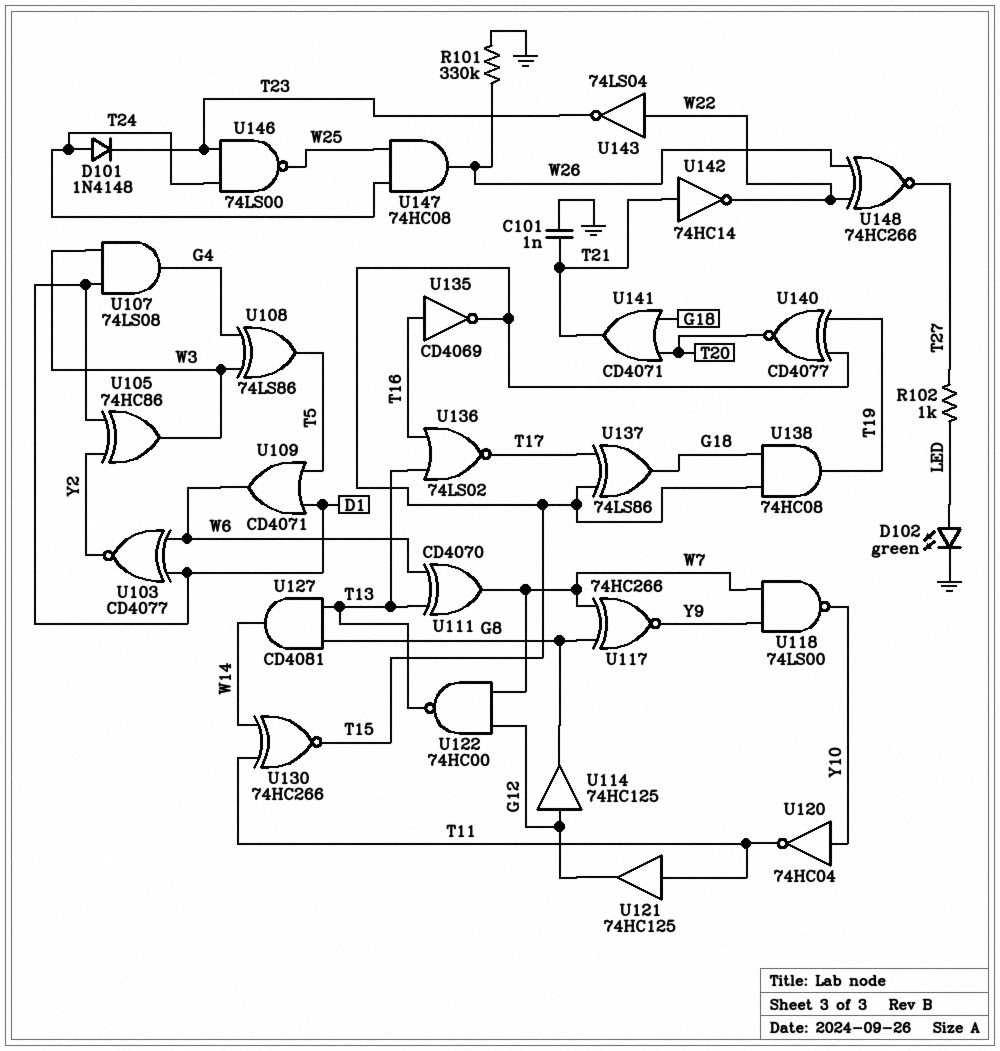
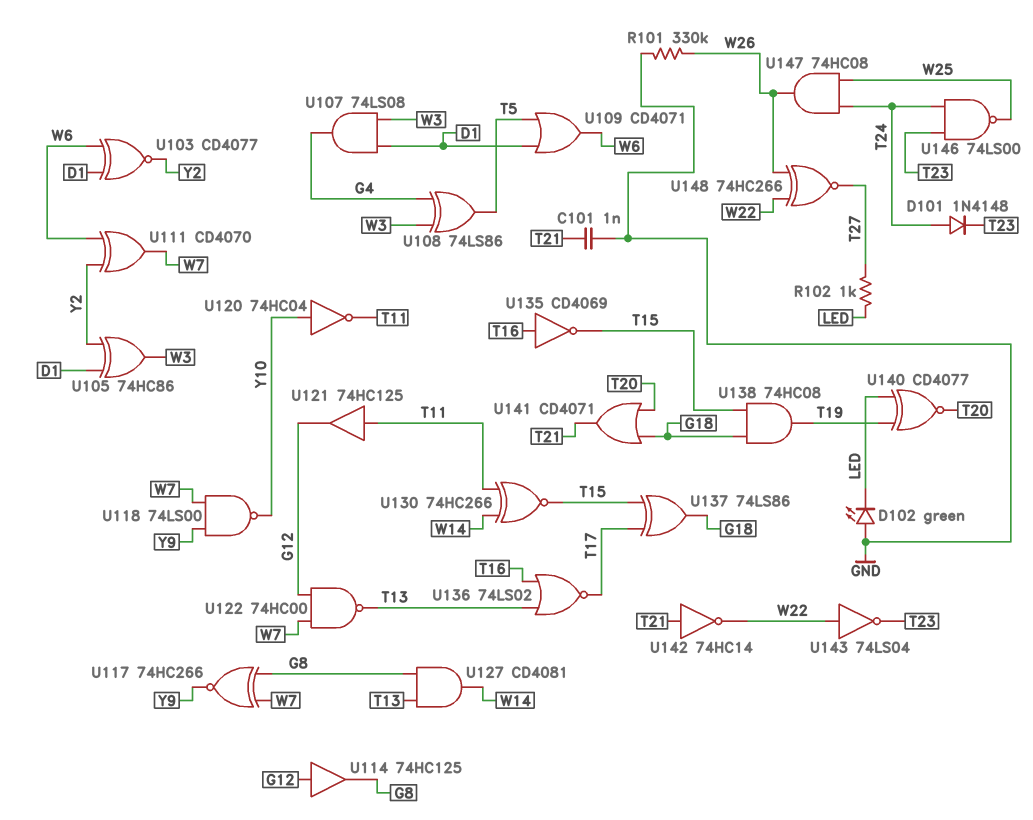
D102: LED green (A LED, K GND) -> LED green (A GND, K LED)
U111: XOR CD4070 (in T13, in W6, out W7) -> XOR CD4070 (in W6, in Y2, out W7)
U140: XNOR CD4077 (in T15, in T19, out T20) -> XNOR CD4077 (in LED, in T19, out T20)

